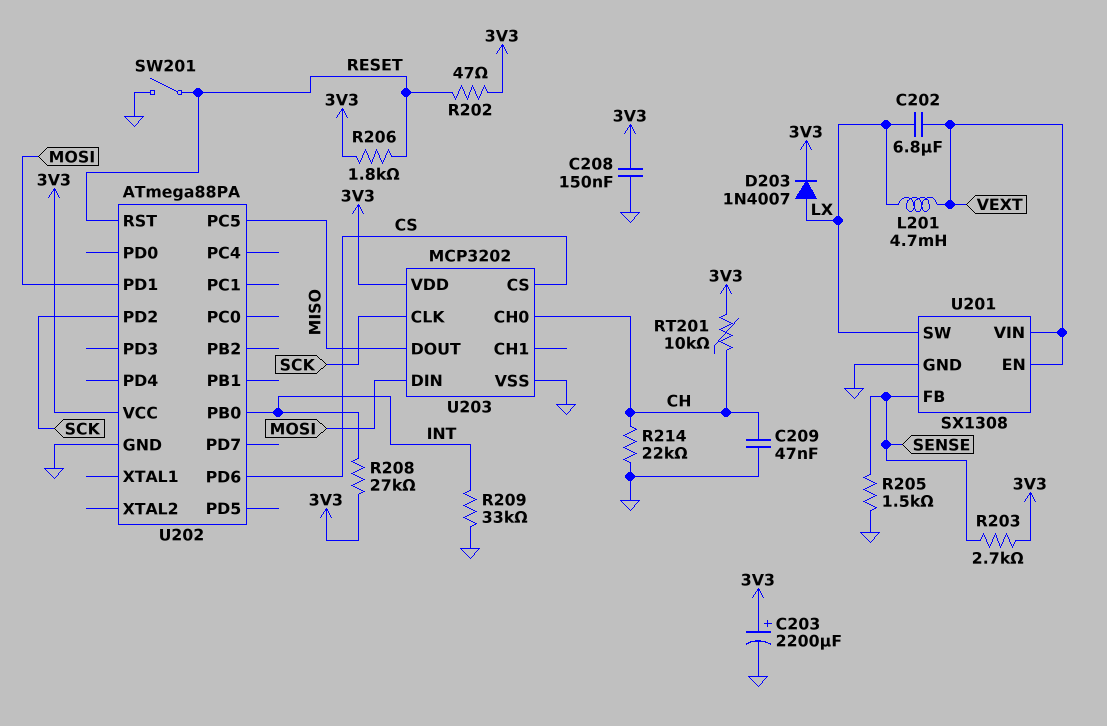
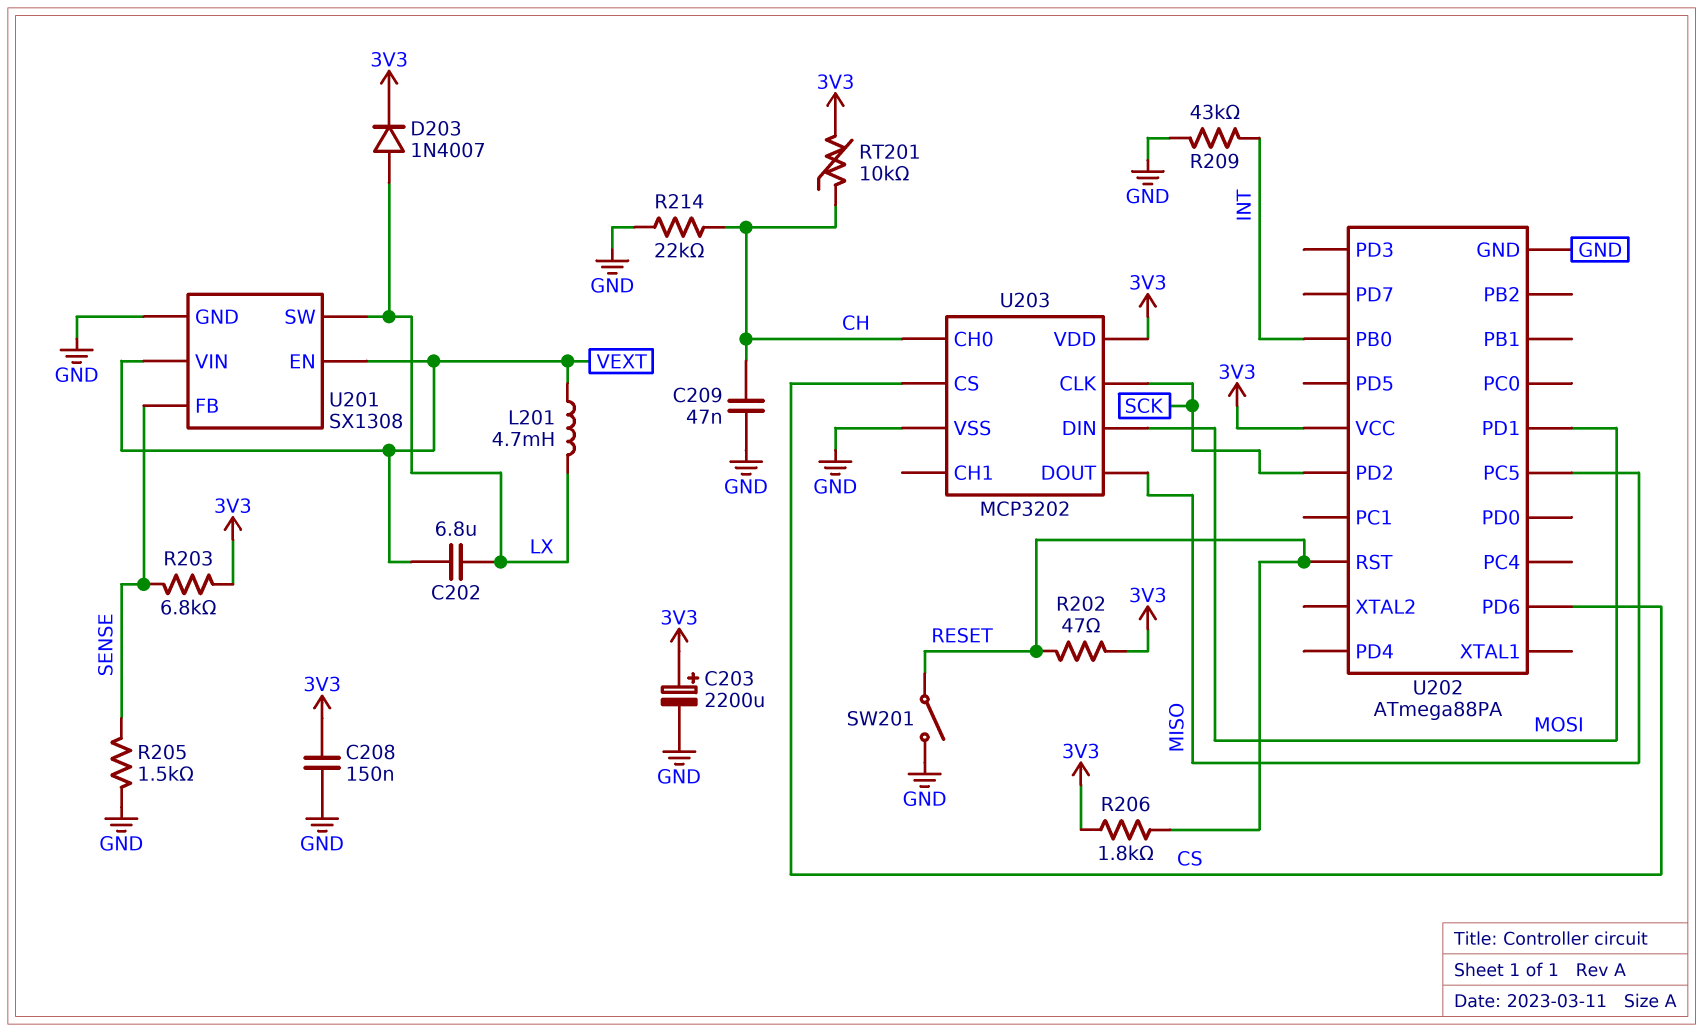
R203: 2.7k (3V3, SENSE) -> 6.8k (3V3, SENSE)
R208: 27k (3V3, INT) -> none
R209: 33k (GND, INT) -> 43k (GND, INT)

